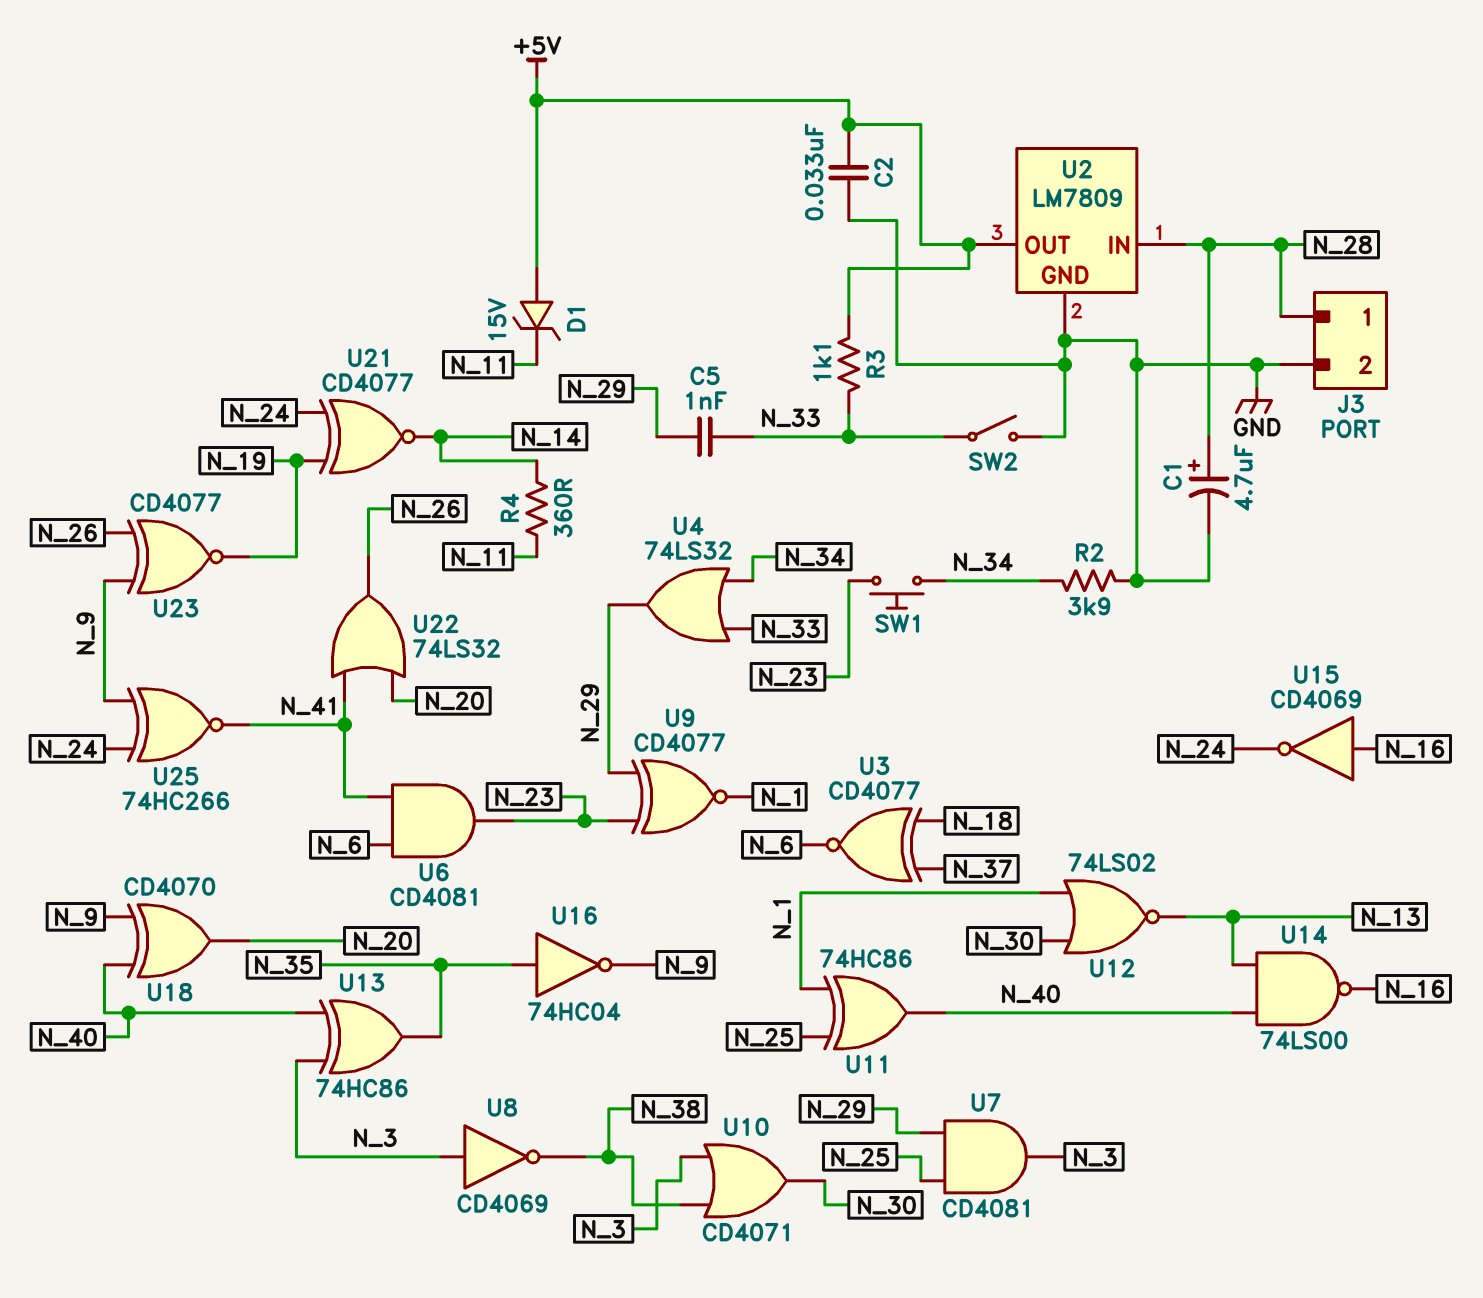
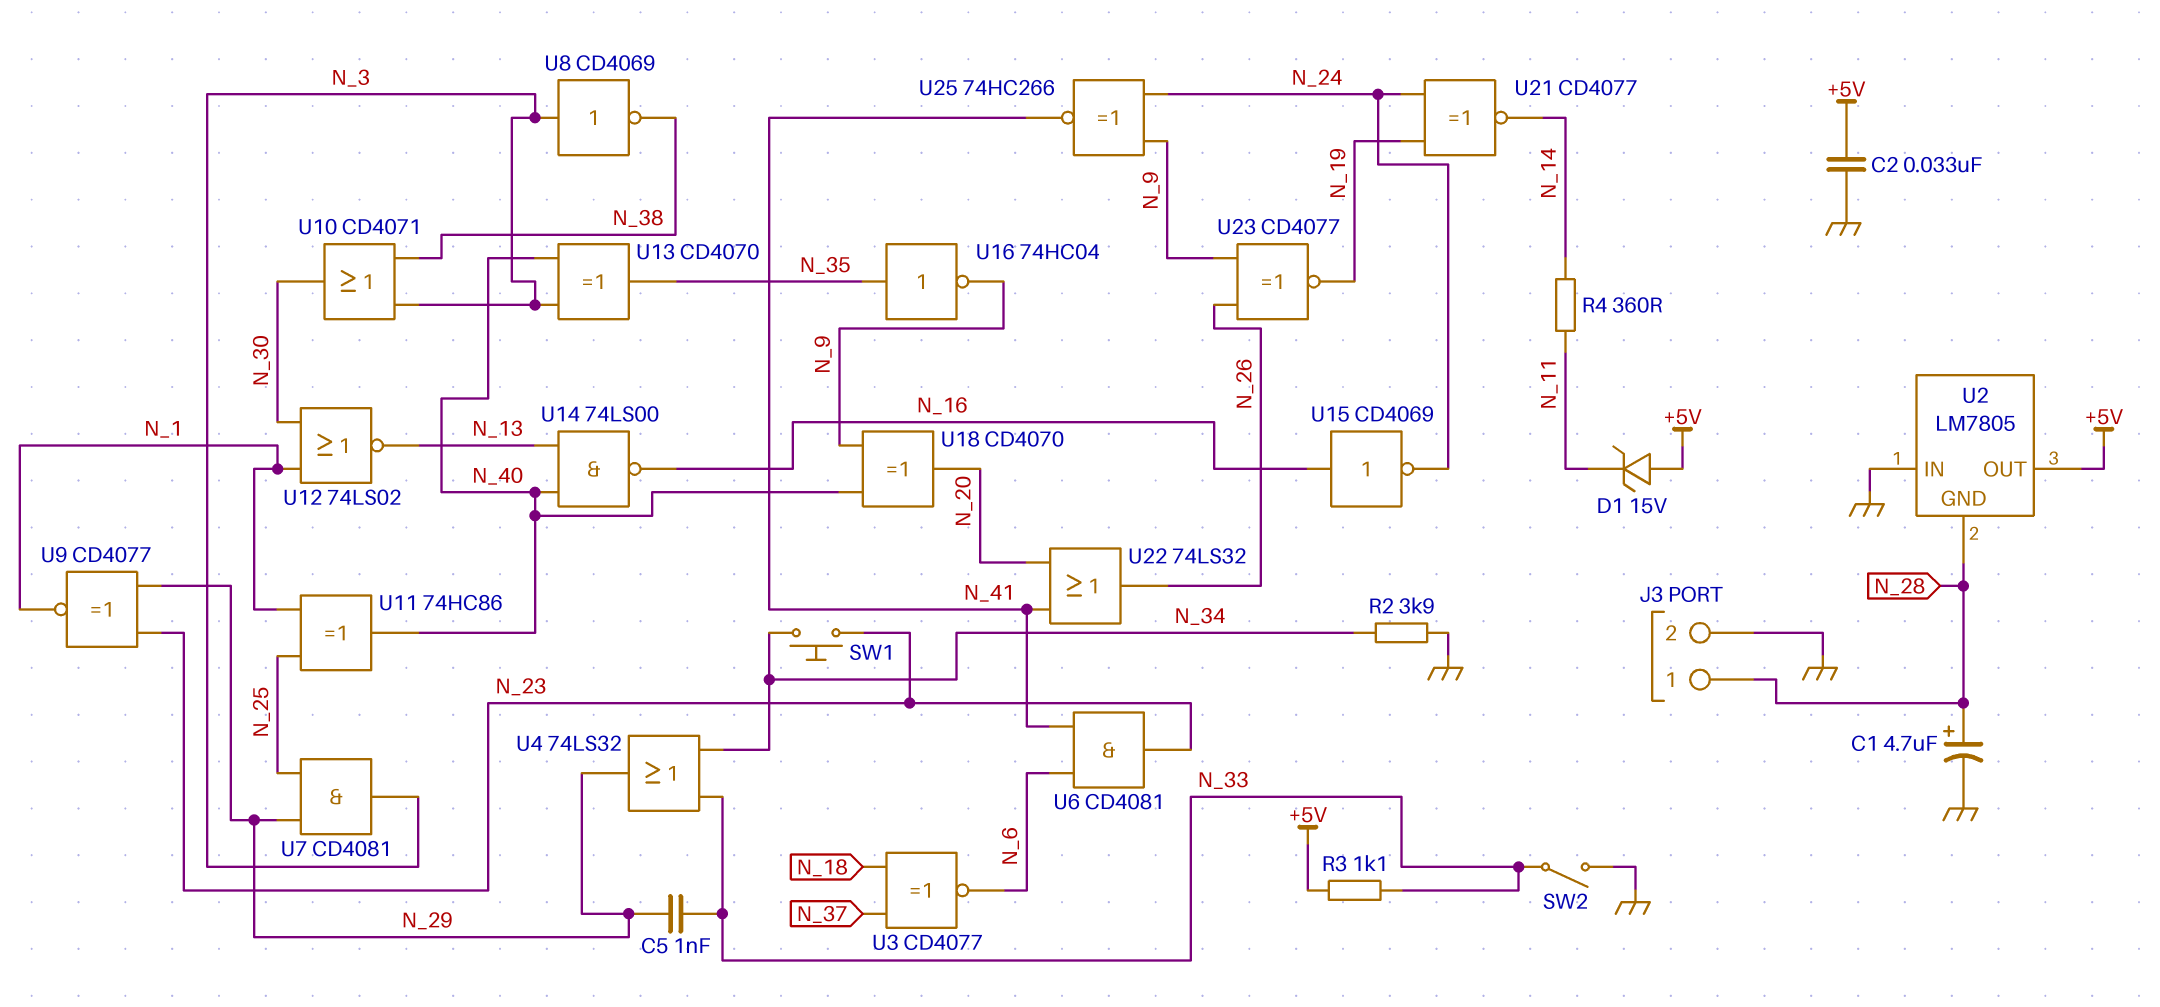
U2: LM7809 -> LM7805
U2 pin GND: GND -> N_28
U2 pin IN: N_28 -> GND
U13: XOR 74HC86 (in N_3, in N_40, out N_35) -> XOR CD4070 (in N_3, in N_40, out N_35)

